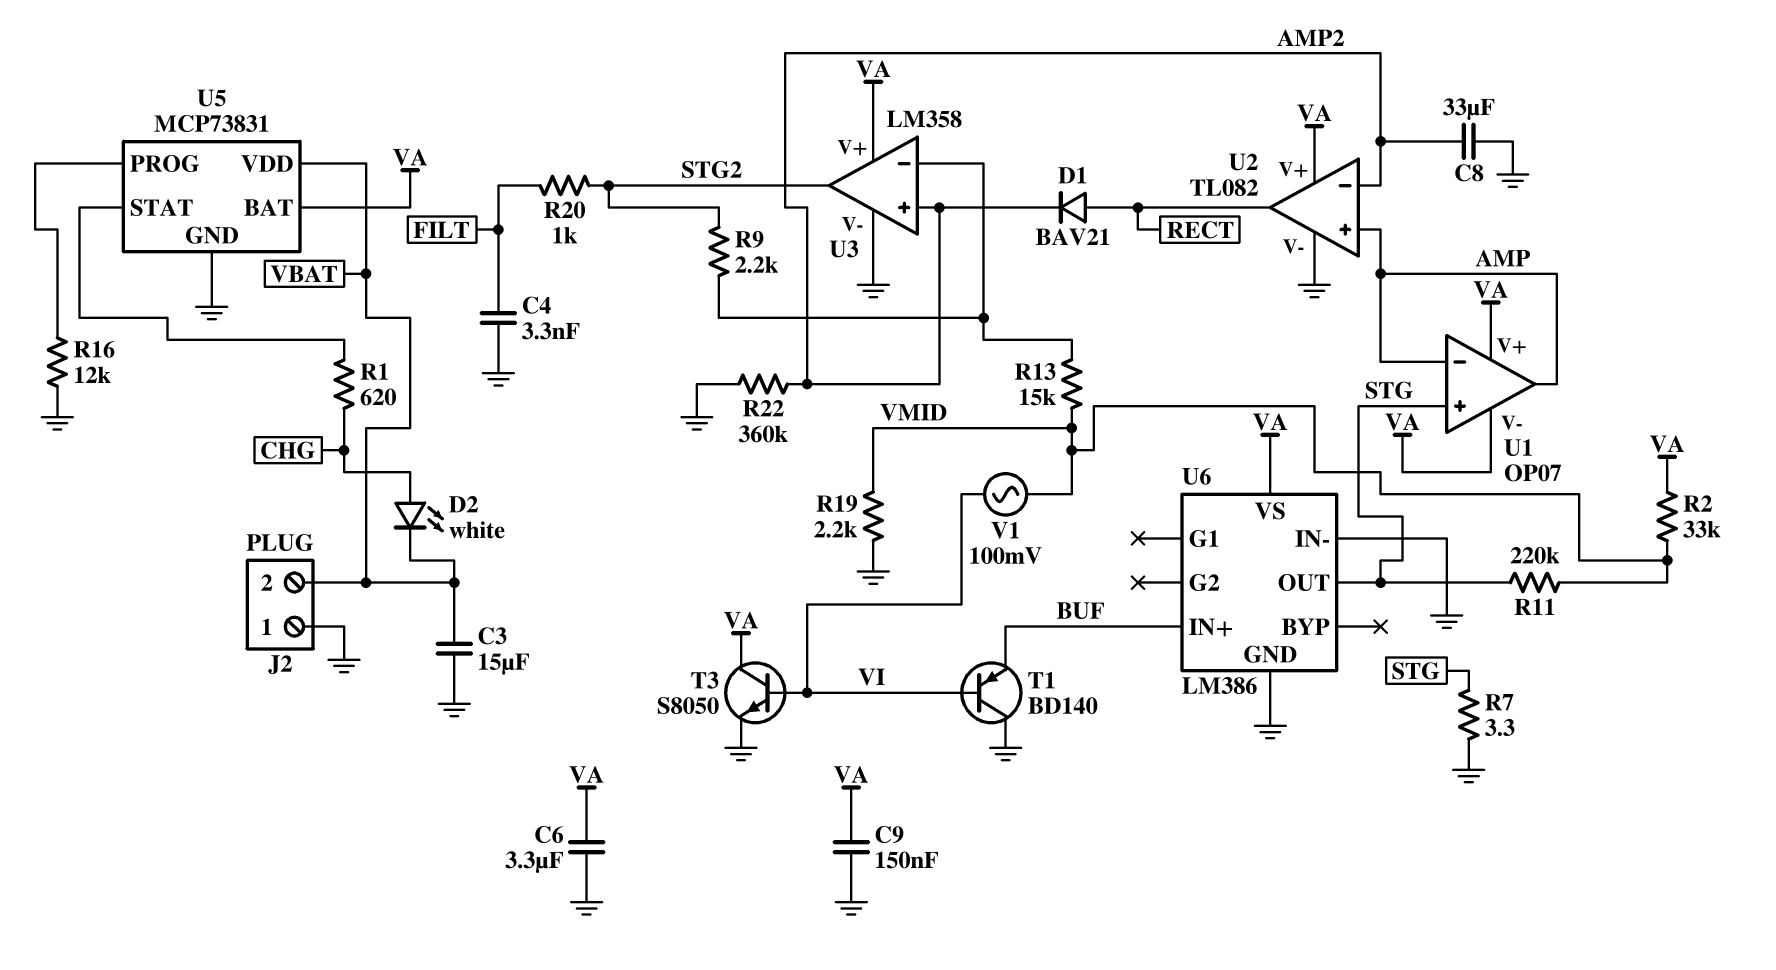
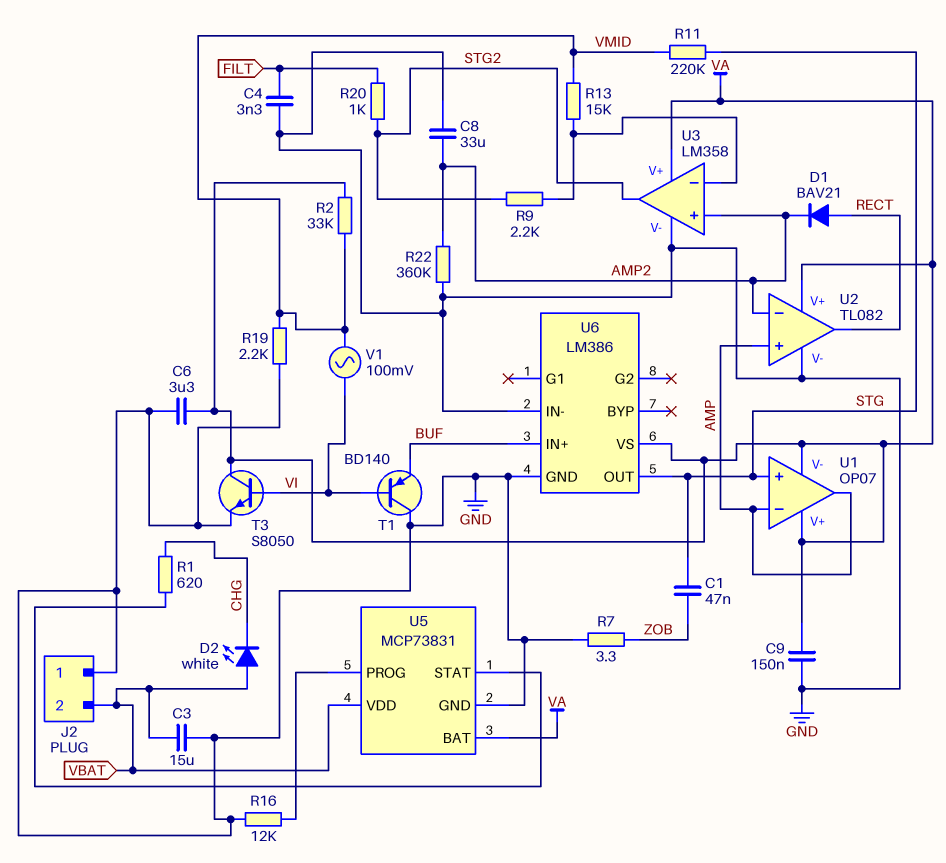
C1: none -> 47nF (STG, ZOB)
D2: LED white (A CHG, K VBAT) -> LED white (A VBAT, K CHG)
R7: 3.3 (GND, STG) -> 3.3 (GND, ZOB)

